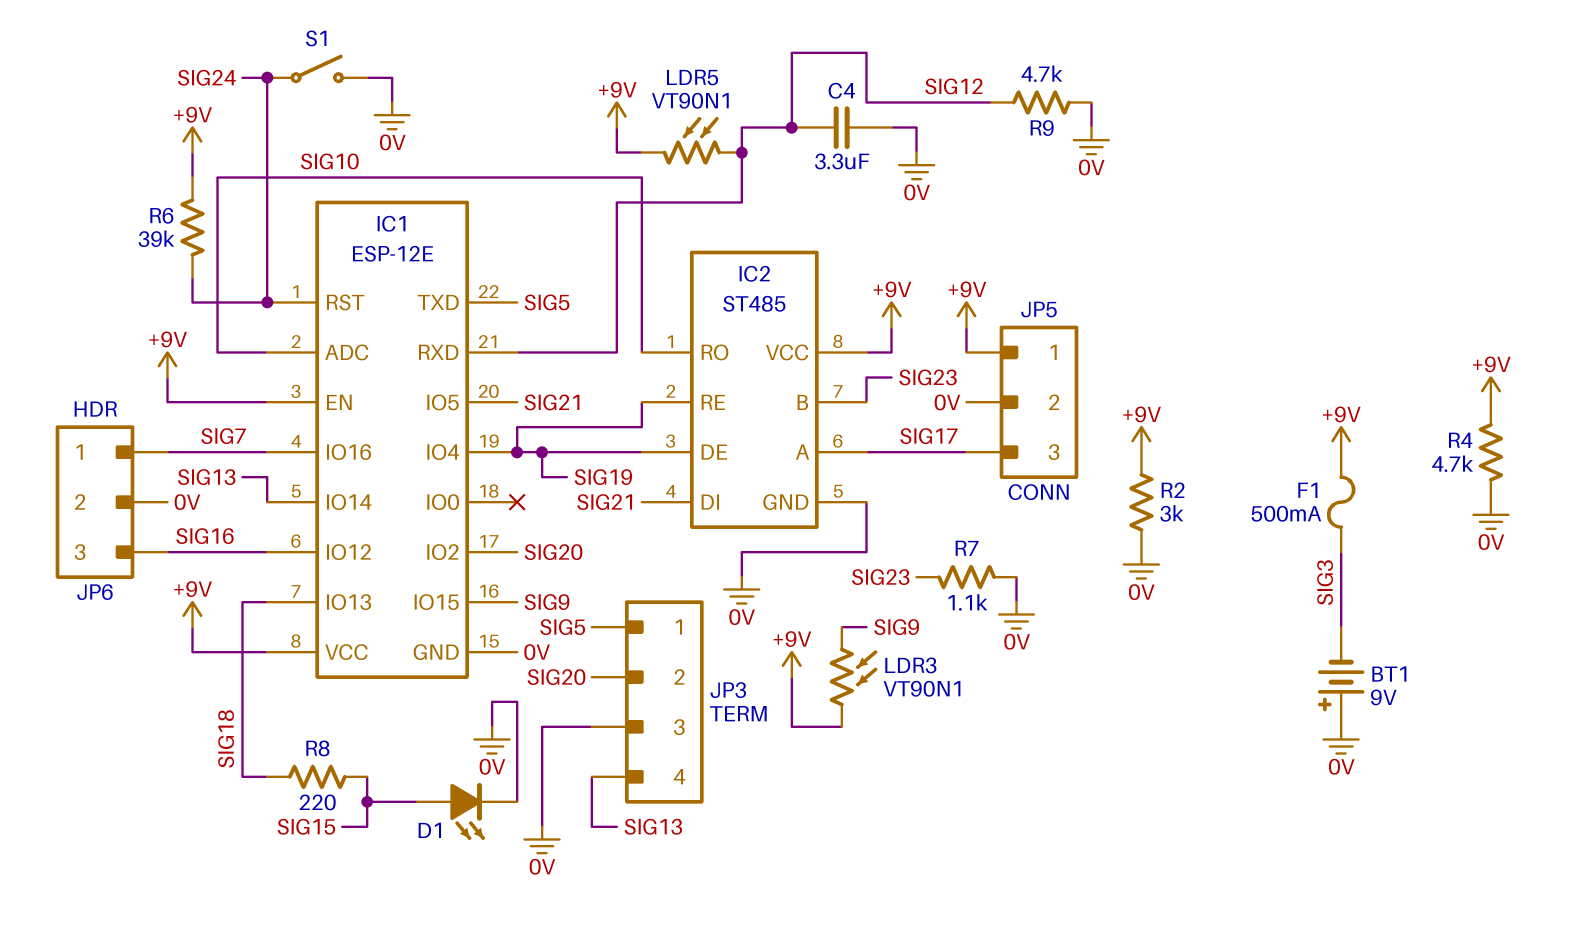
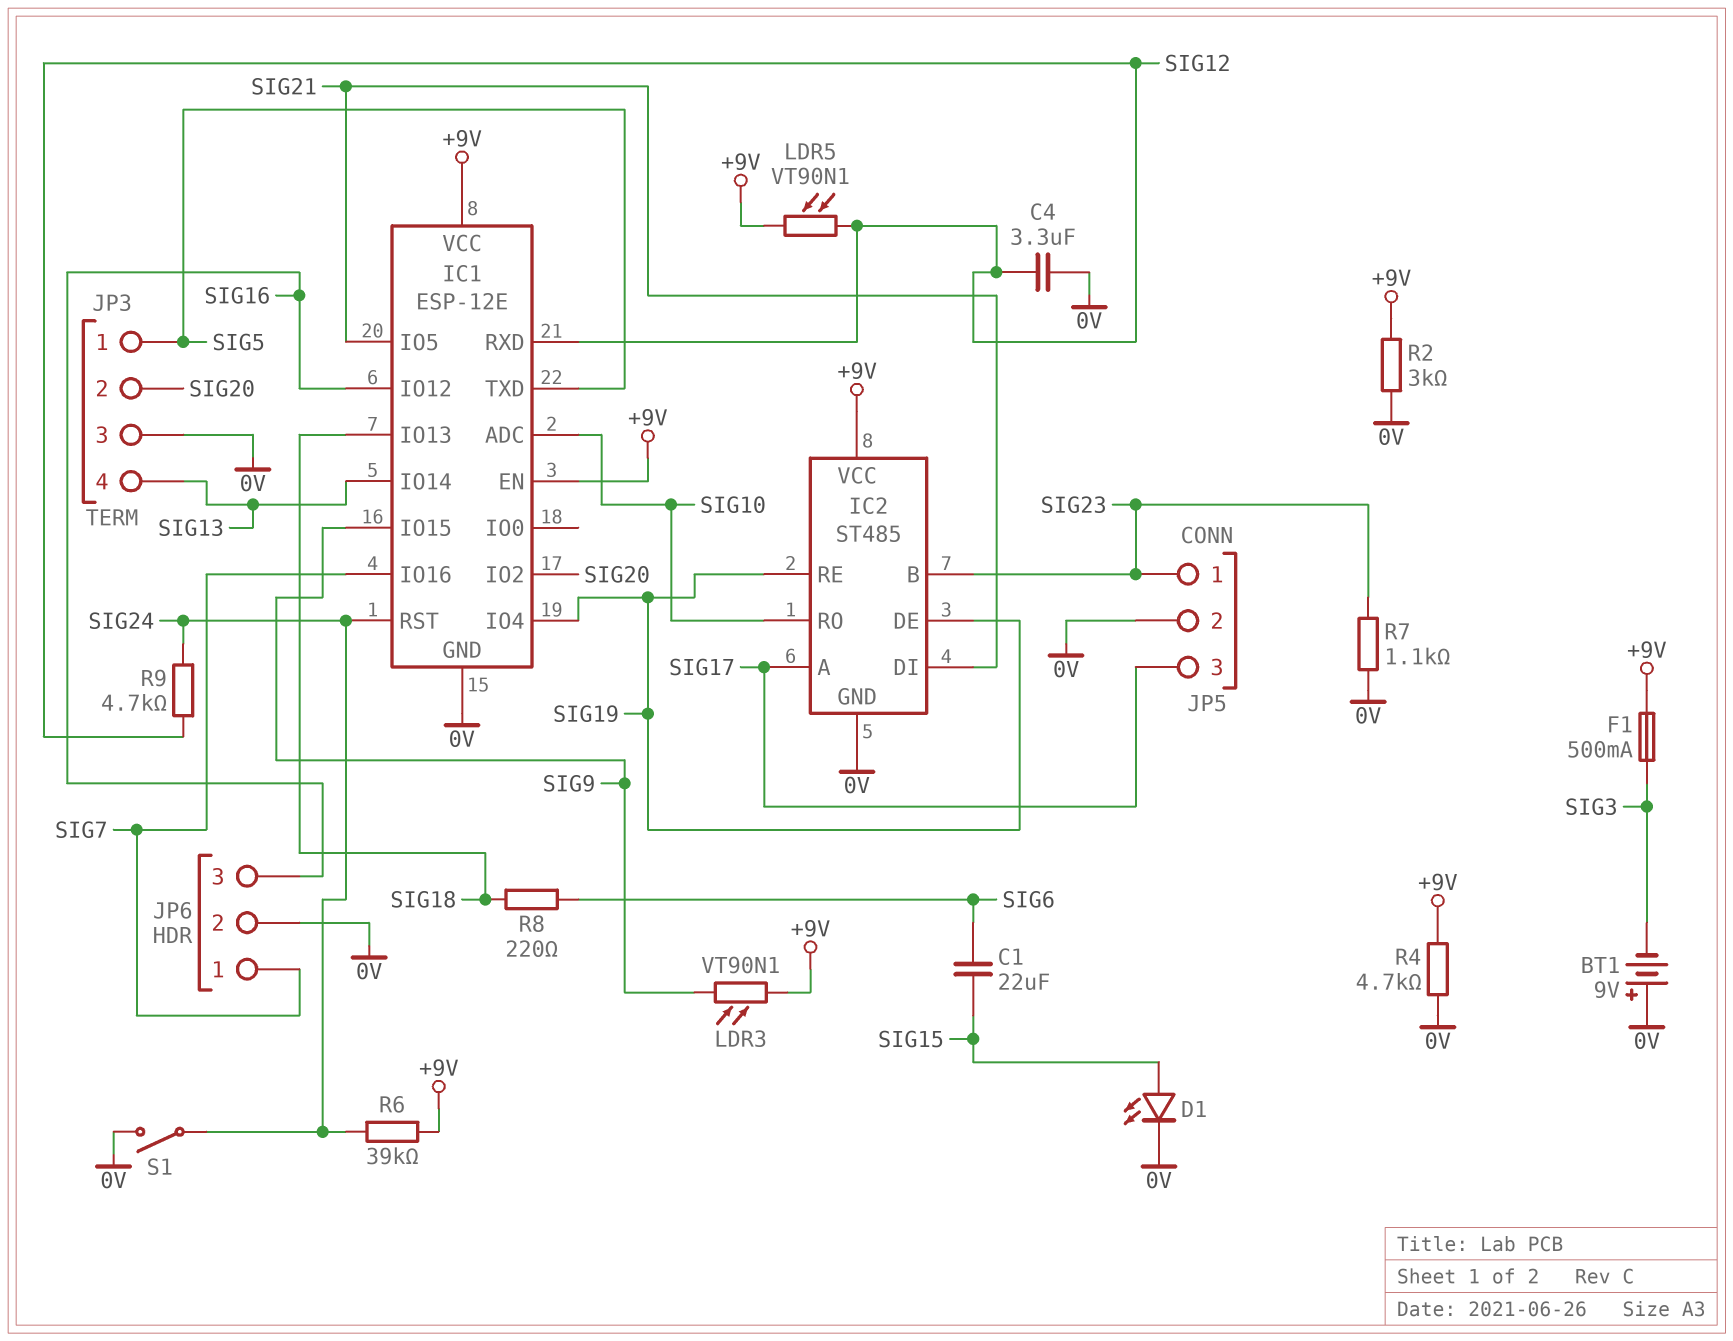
C1: none -> 22uF (SIG6, SIG15)
JP5 pin 1: +9V -> SIG23
R8: 220 (SIG15, SIG18) -> 220 (SIG6, SIG18)
R9: 4.7k (0V, SIG12) -> 4.7k (SIG12, SIG24)

